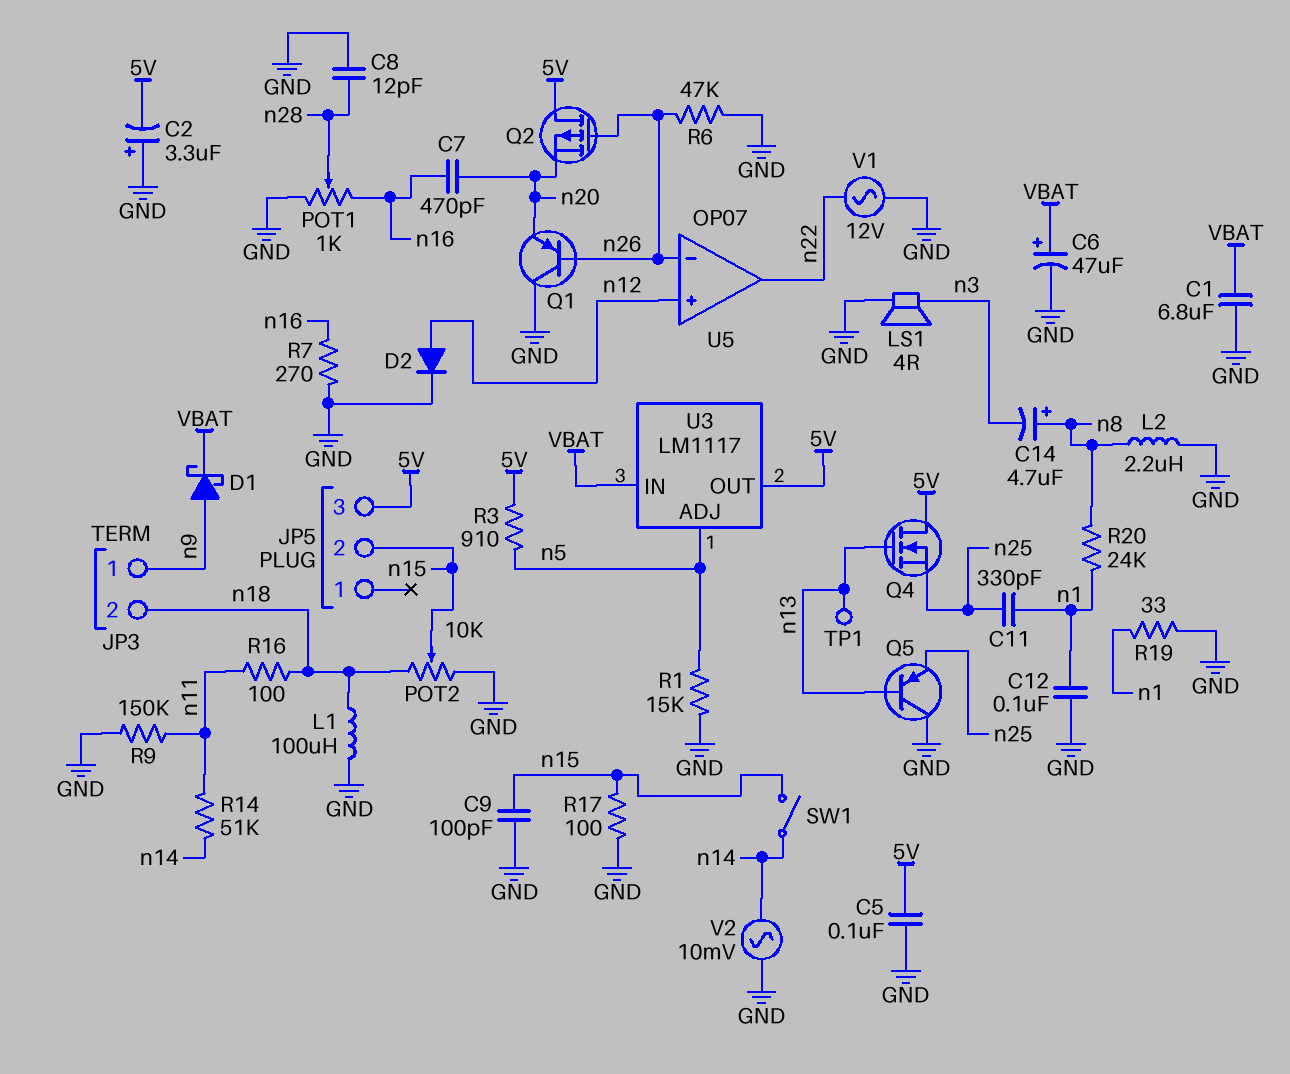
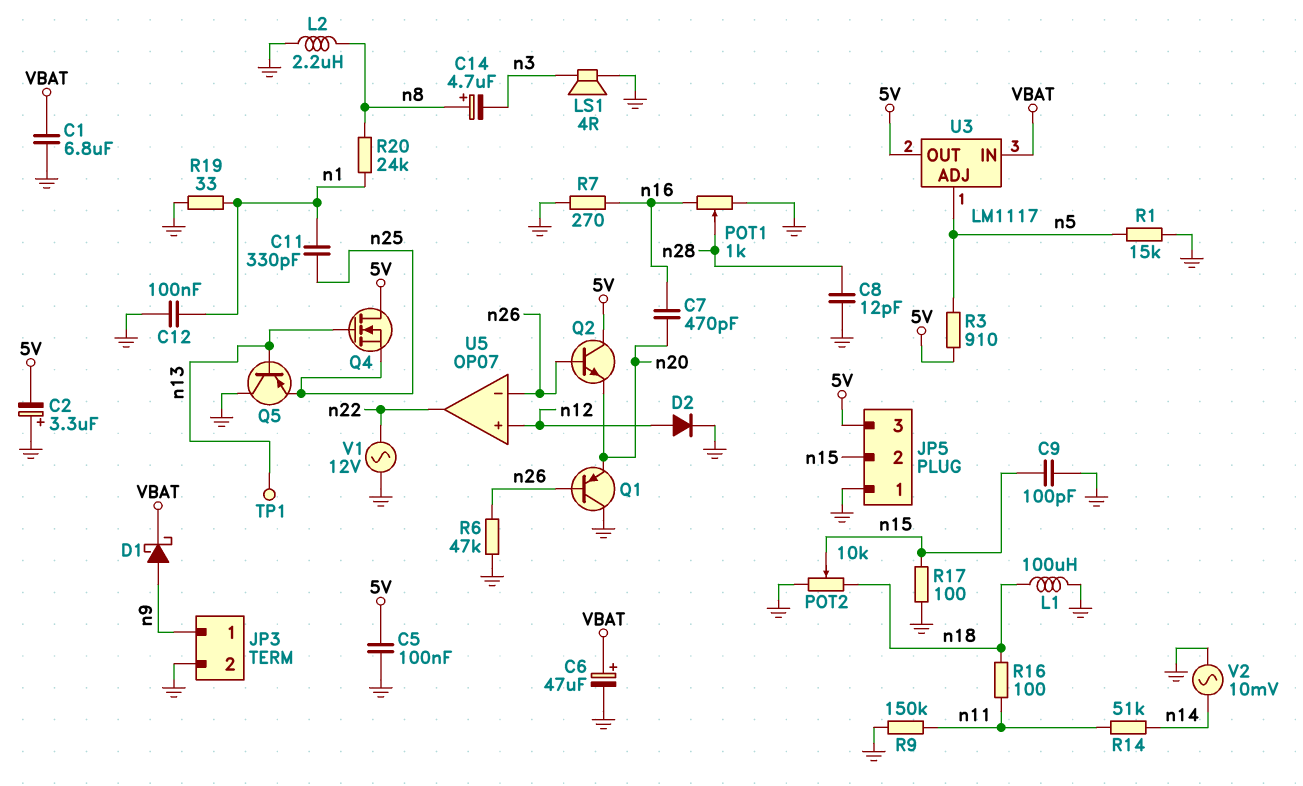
JP3 pin 2: n18 -> GND
JP5 pin 1: none -> GND
Q2: PMOS (G n26, D 5V, S n20) -> NPN (B n26, C 5V, E n20)
SW1: switch (n14, n15) -> none

